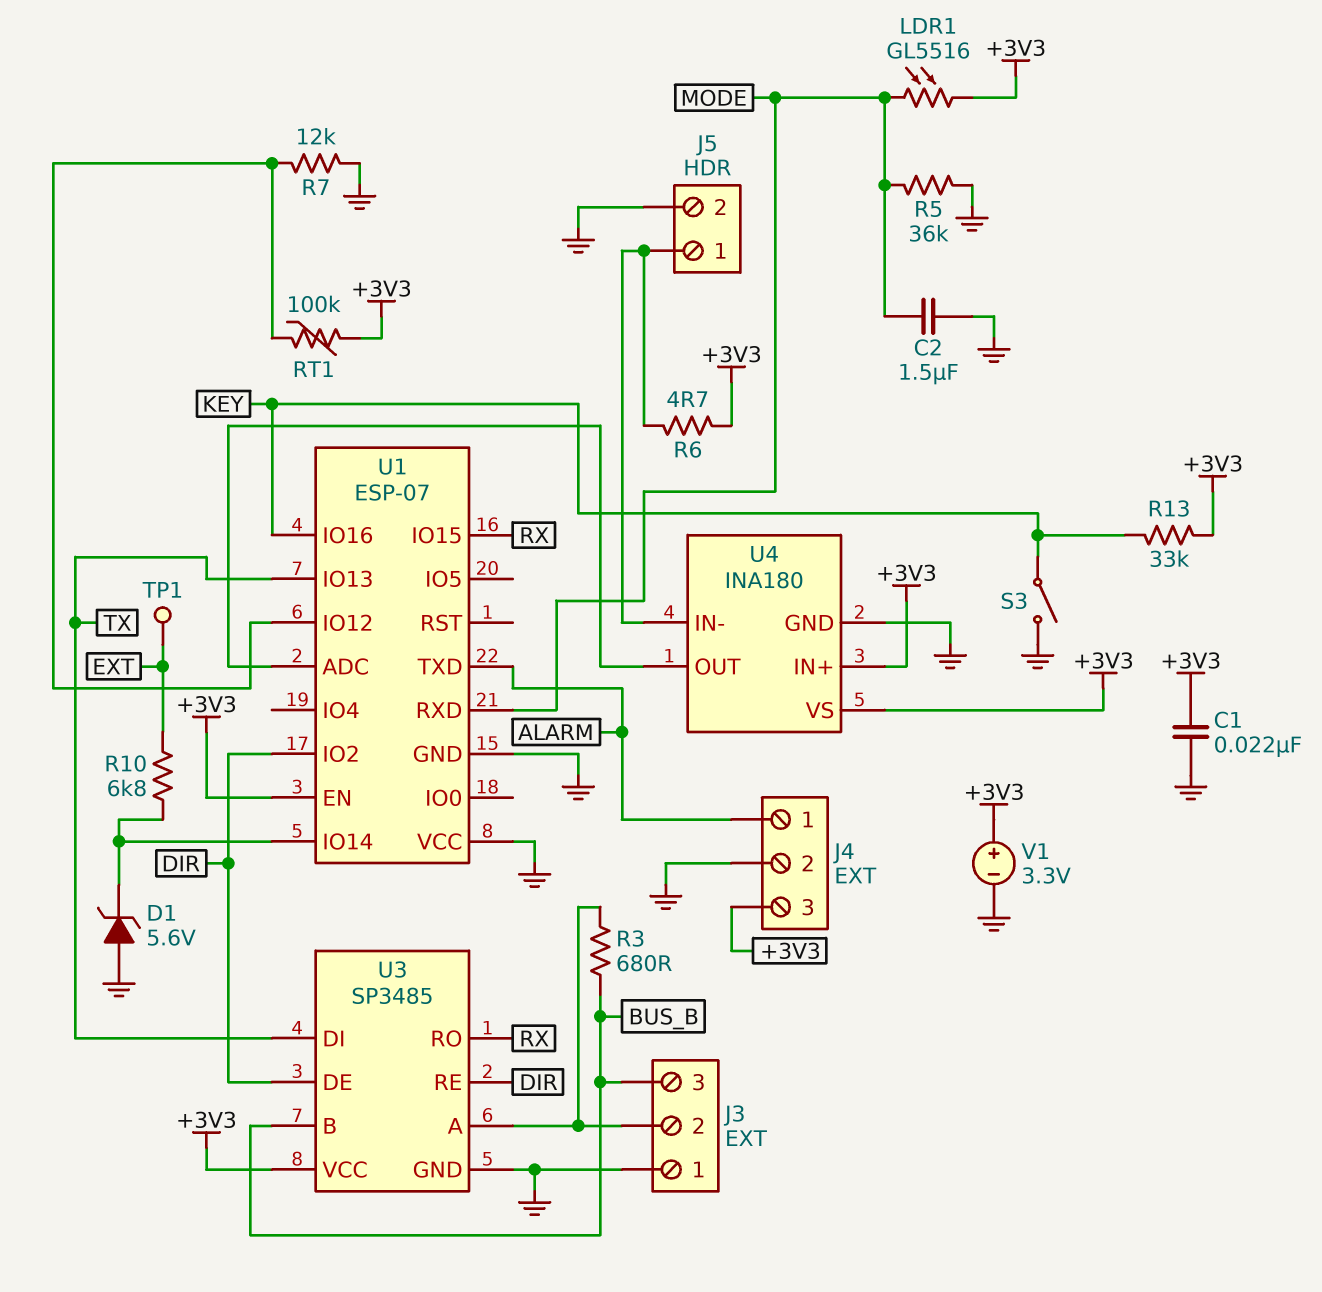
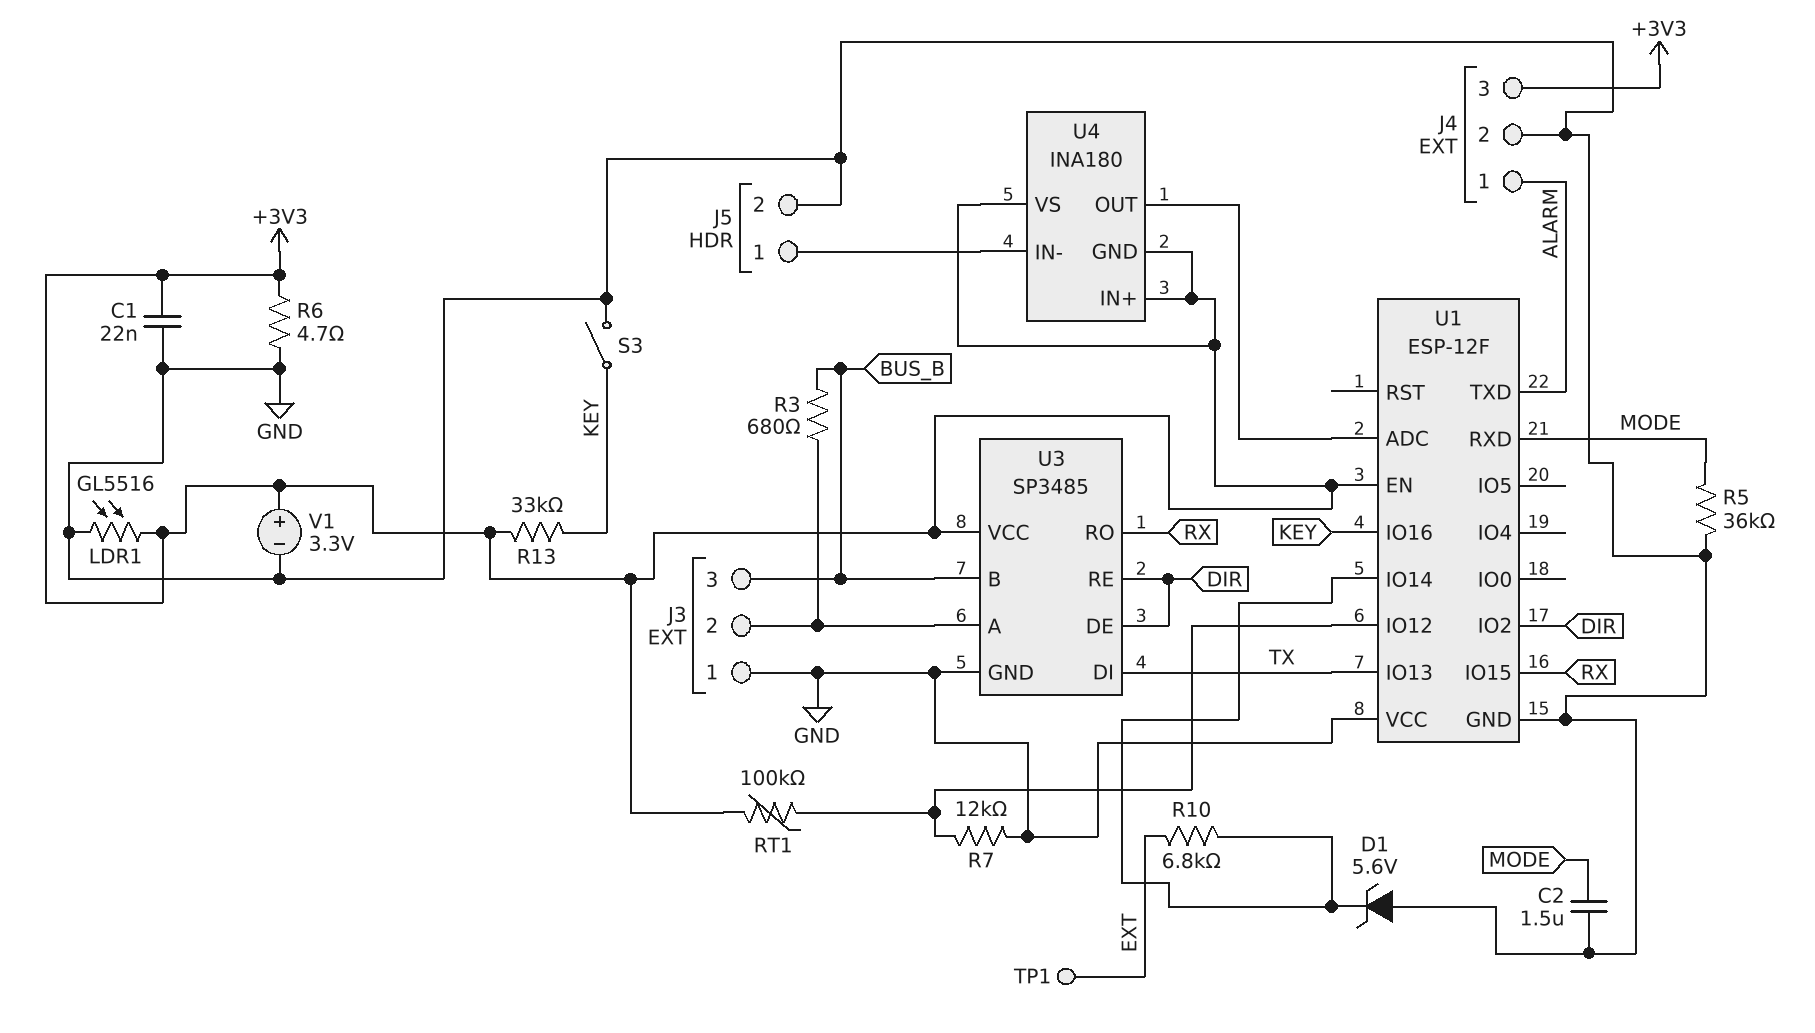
LDR1: GL5516 (+3V3, MODE) -> GL5516 (+3V3, GND)
R6: 4.7 (+3V3, J5/1) -> 4.7 (+3V3, GND)
U1: ESP-07 -> ESP-12F
U4 pin GND: GND -> +3V3

